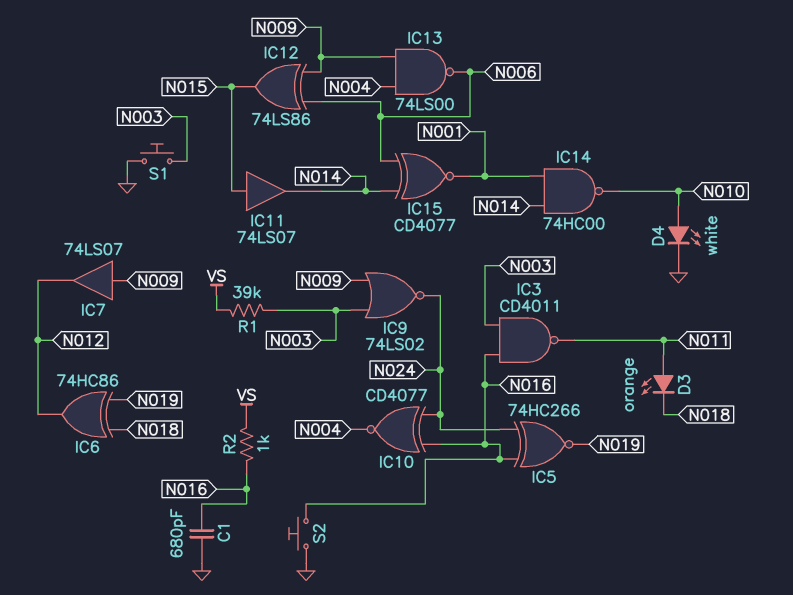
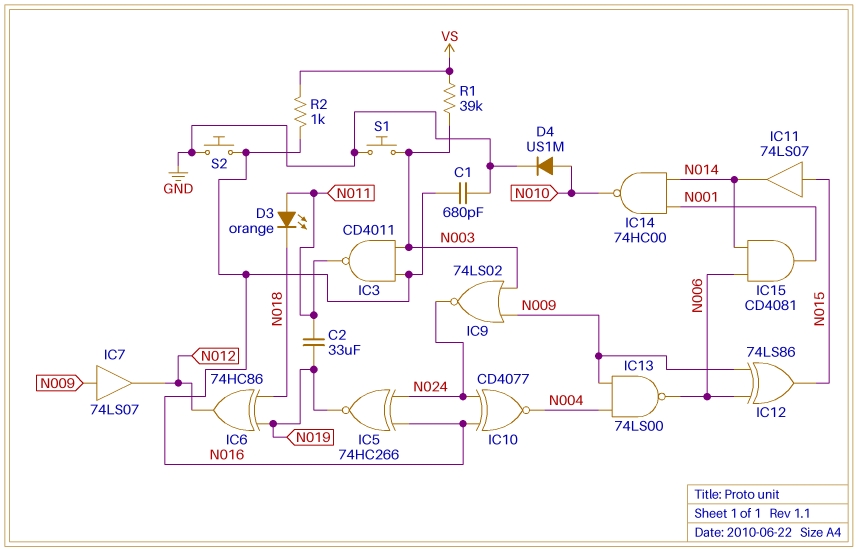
C2: none -> 33uF (N011, N019)
D4: LED white (A N010, K GND) -> diode US1M (A N010, K GND)
IC15: XNOR CD4077 (in N006, in N014, out N001) -> AND CD4081 (in N006, in N014, out N001)

